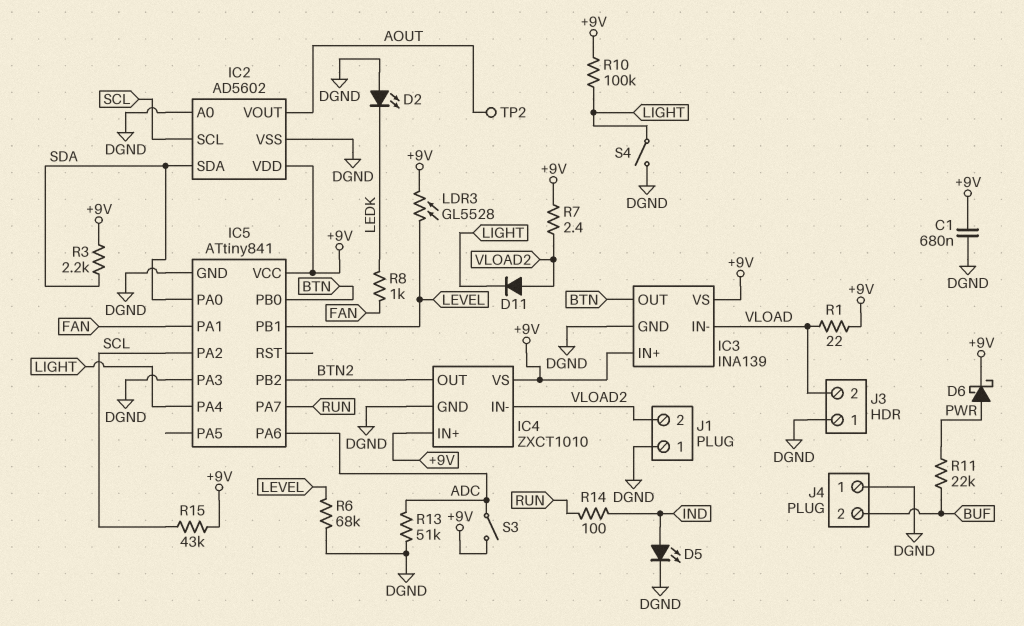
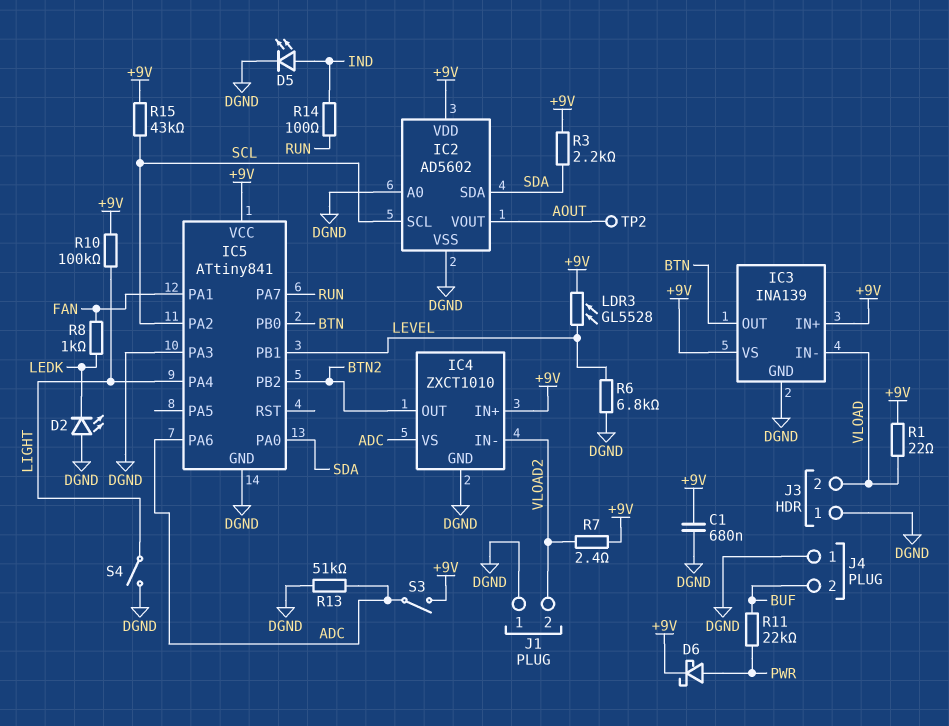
D11: diode (A VLOAD2, K LIGHT) -> none
IC4 pin VS: +9V -> ADC
R6: 68k (DGND, LEVEL) -> 6.8k (DGND, LEVEL)

